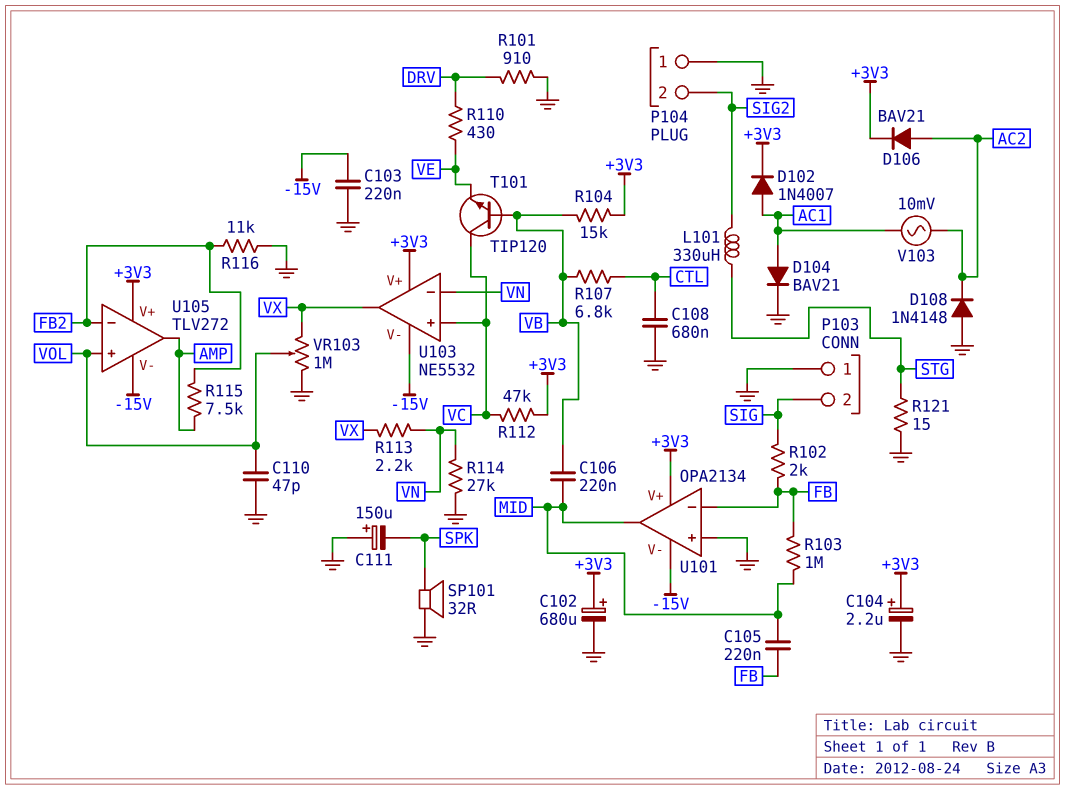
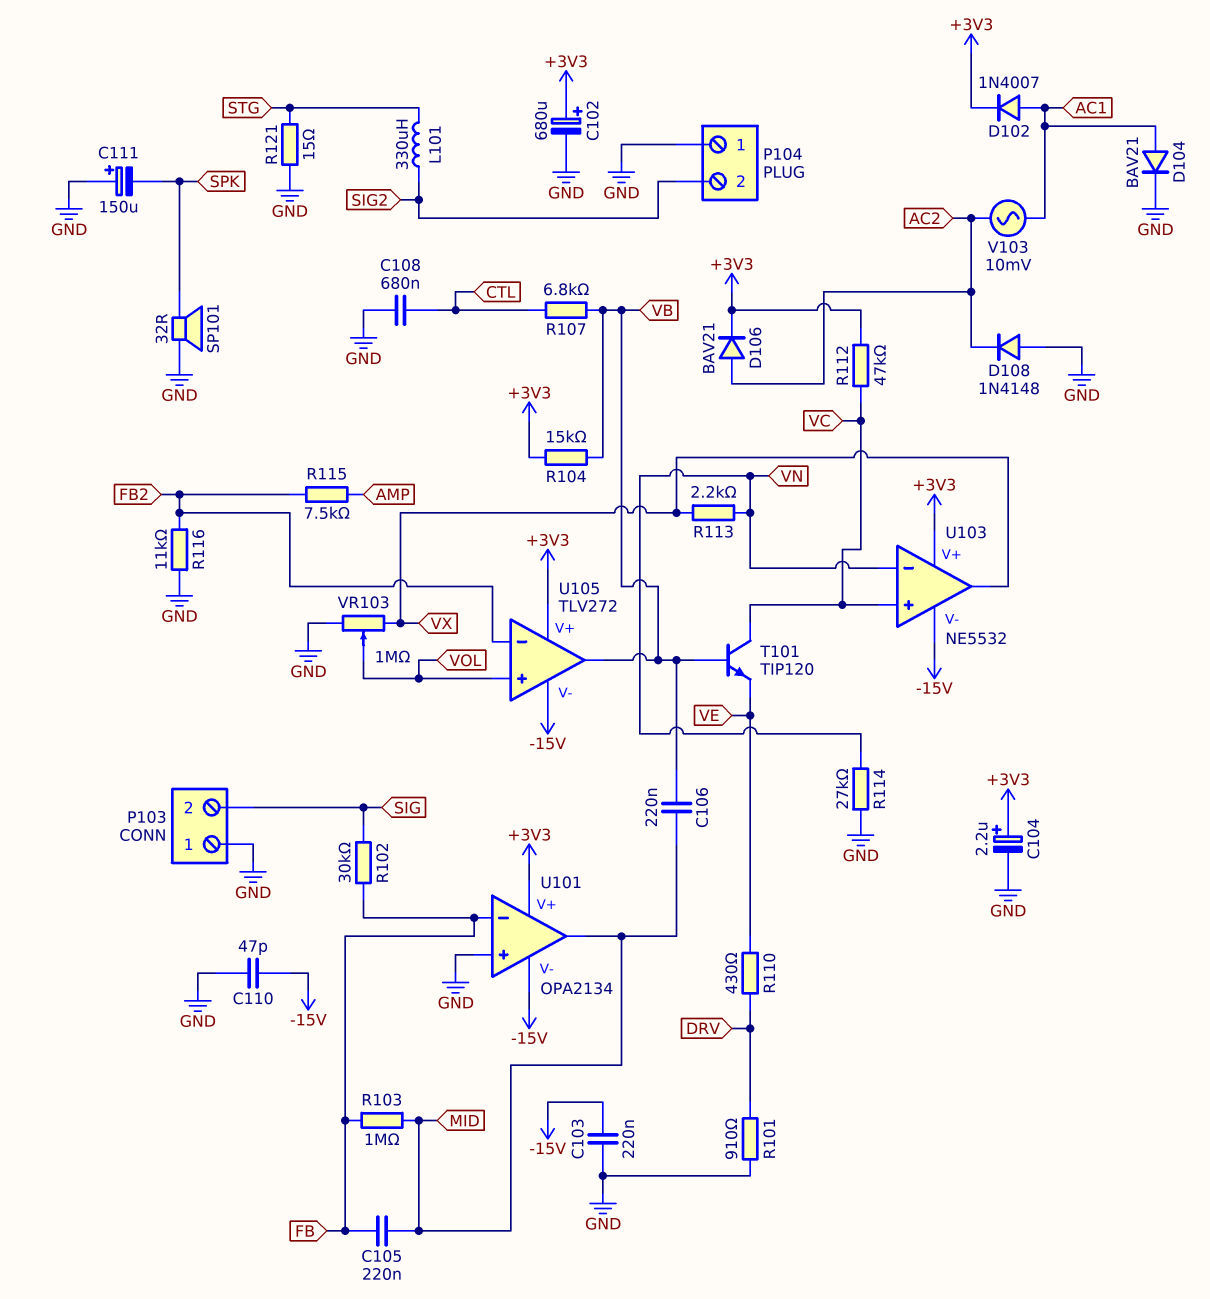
C110: 47pF (GND, VOL) -> 47pF (-15V, GND)
R102: 2k (FB, SIG) -> 30k (FB, SIG)
U105 pin out: AMP -> VB

